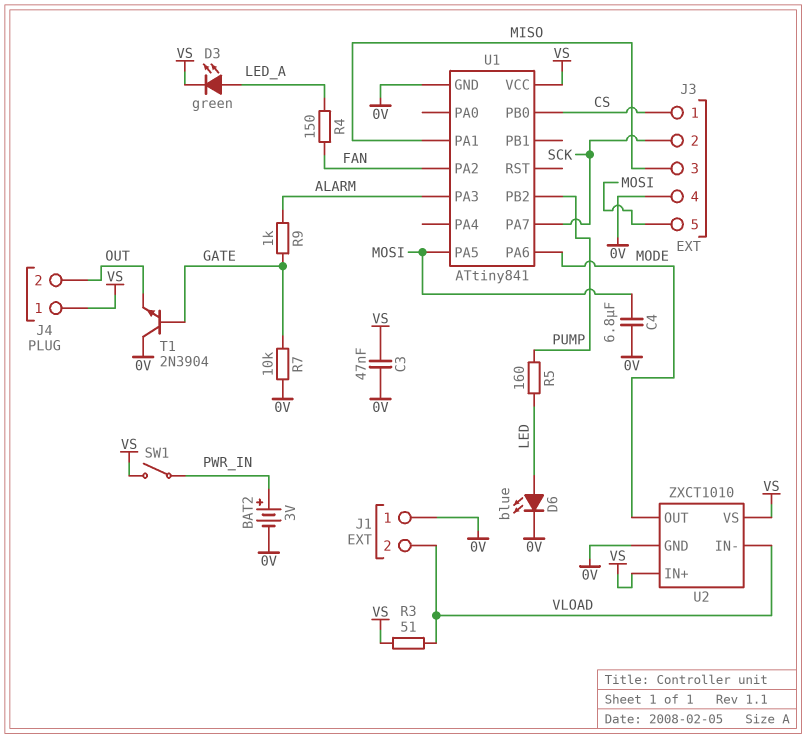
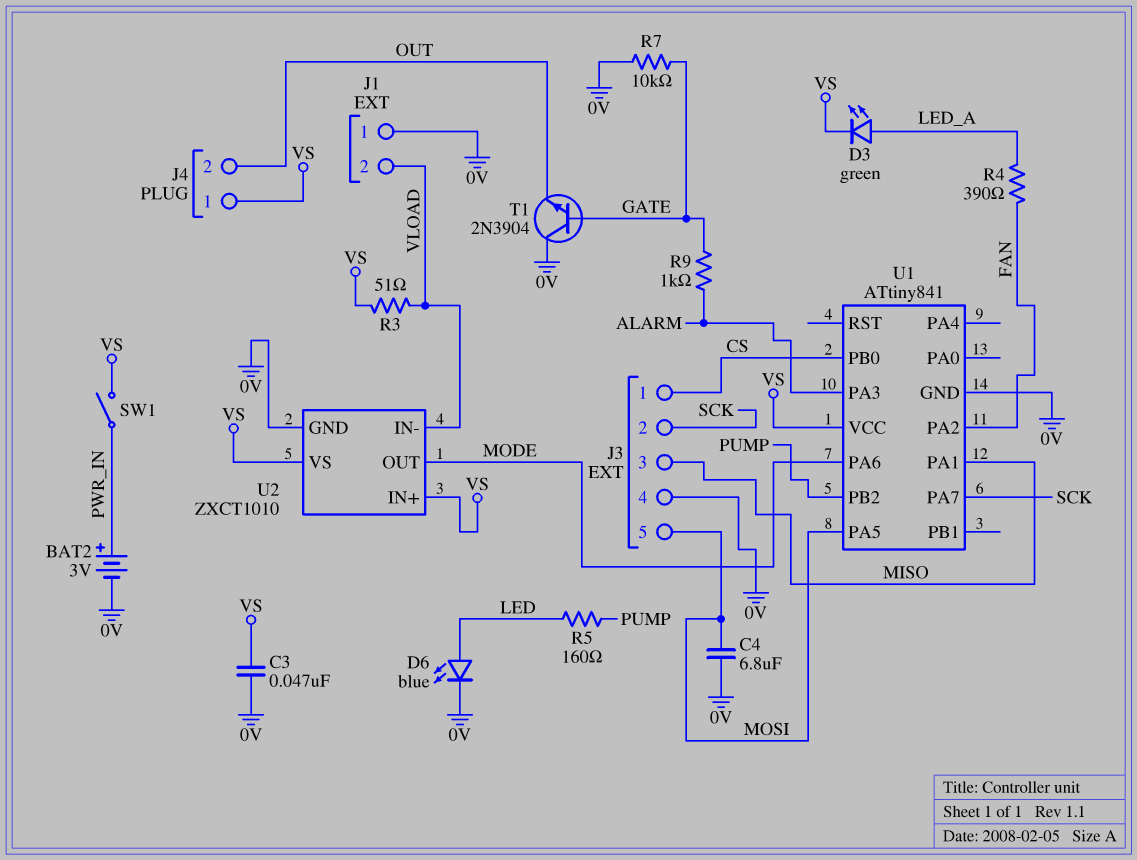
R4: 150 (FAN, LED_A) -> 390 (FAN, LED_A)

